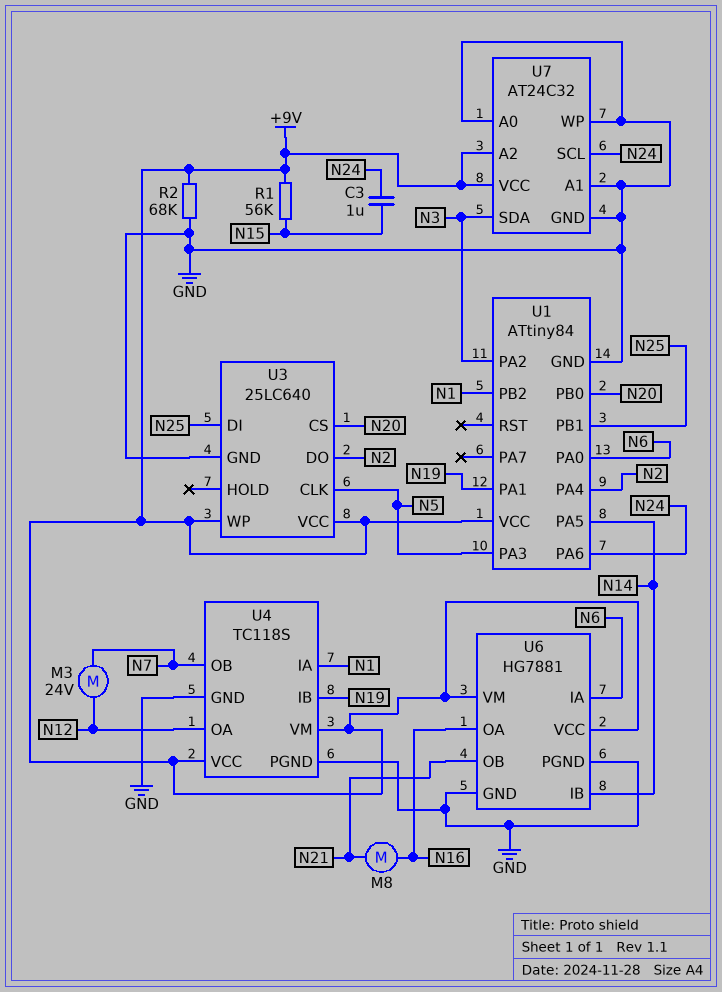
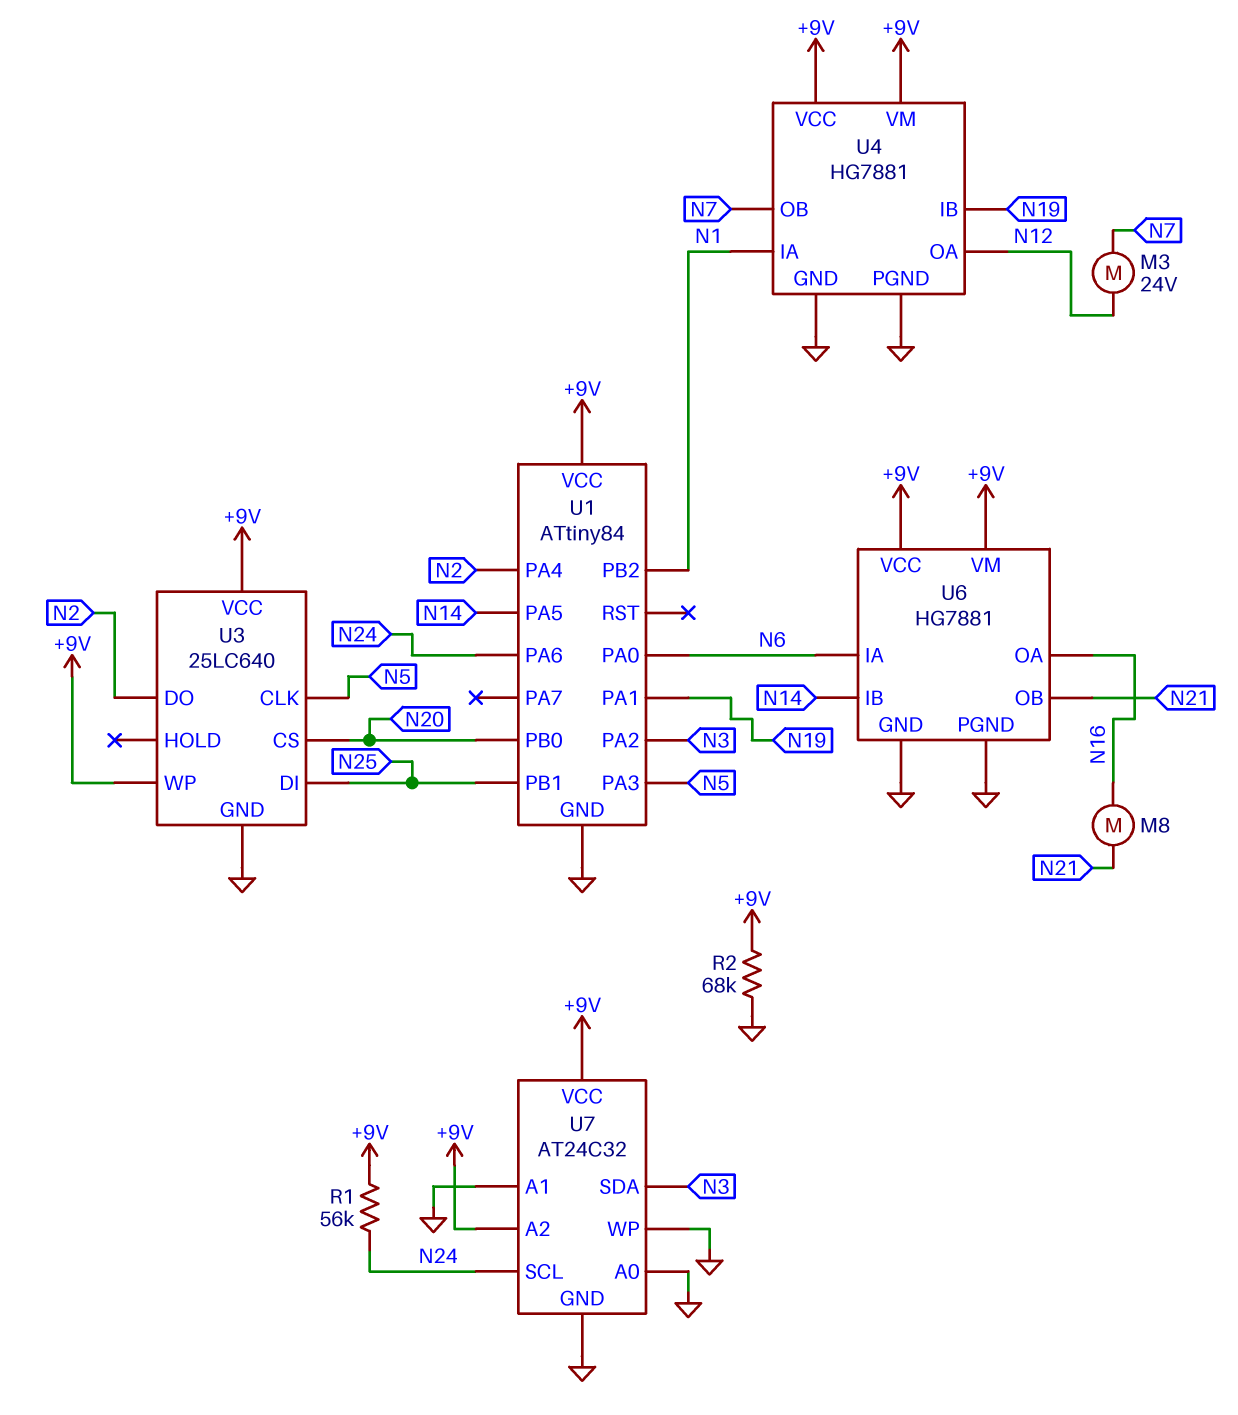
C3: 1uF (N15, N24) -> none
R1: 56k (+9V, N15) -> 56k (+9V, N24)
U4: TC118S -> HG7881

